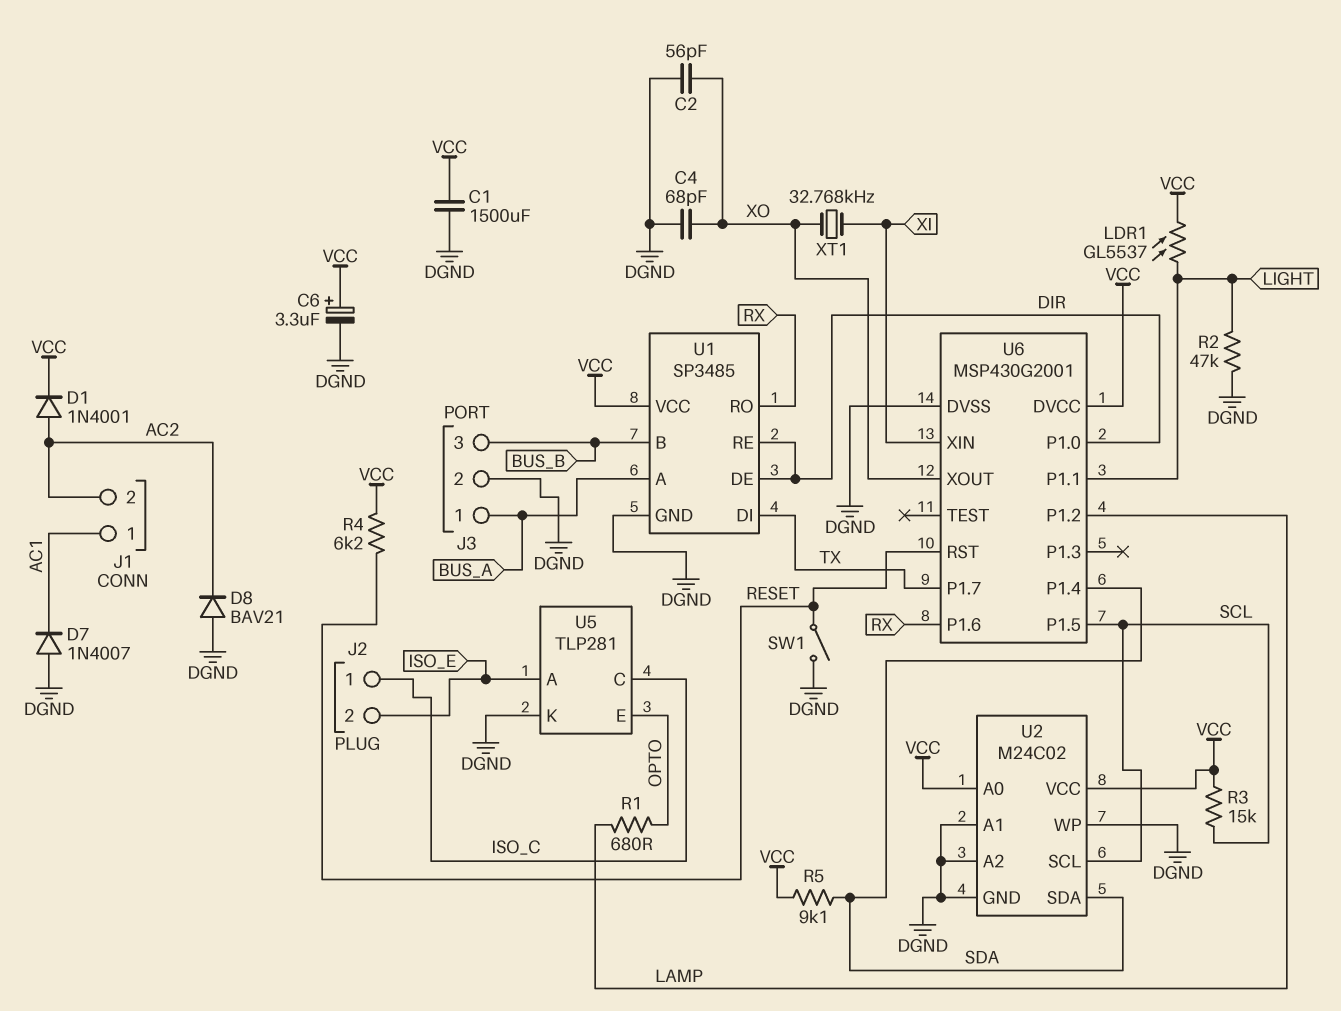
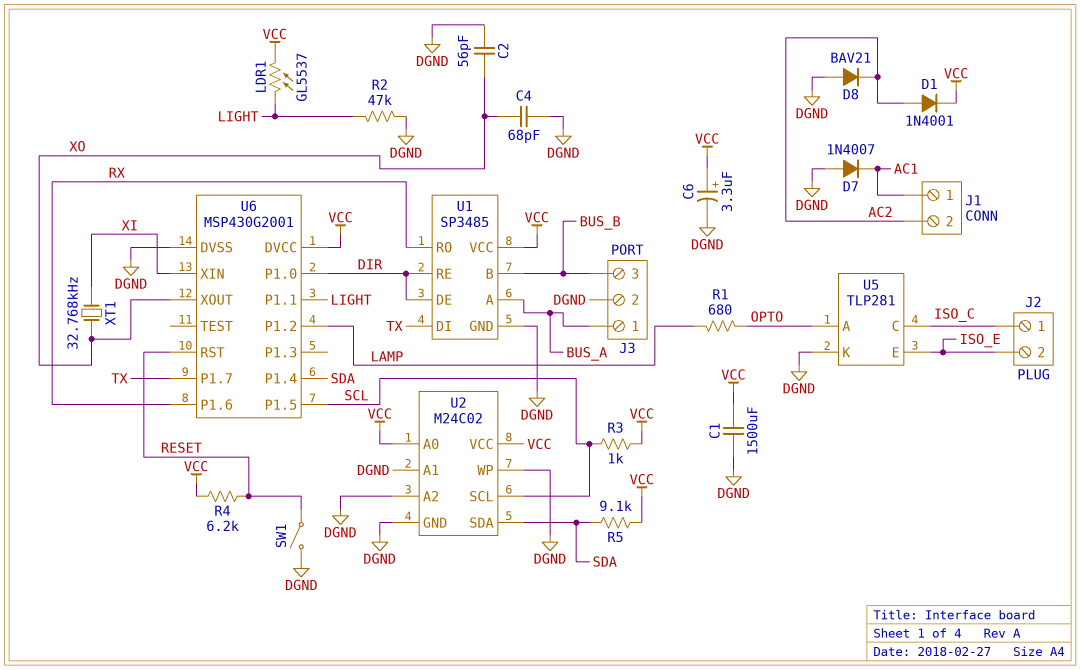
R3: 15k (SCL, VCC) -> 1k (SCL, VCC)
U5 pin A: ISO_E -> OPTO
U5 pin E: OPTO -> ISO_E

